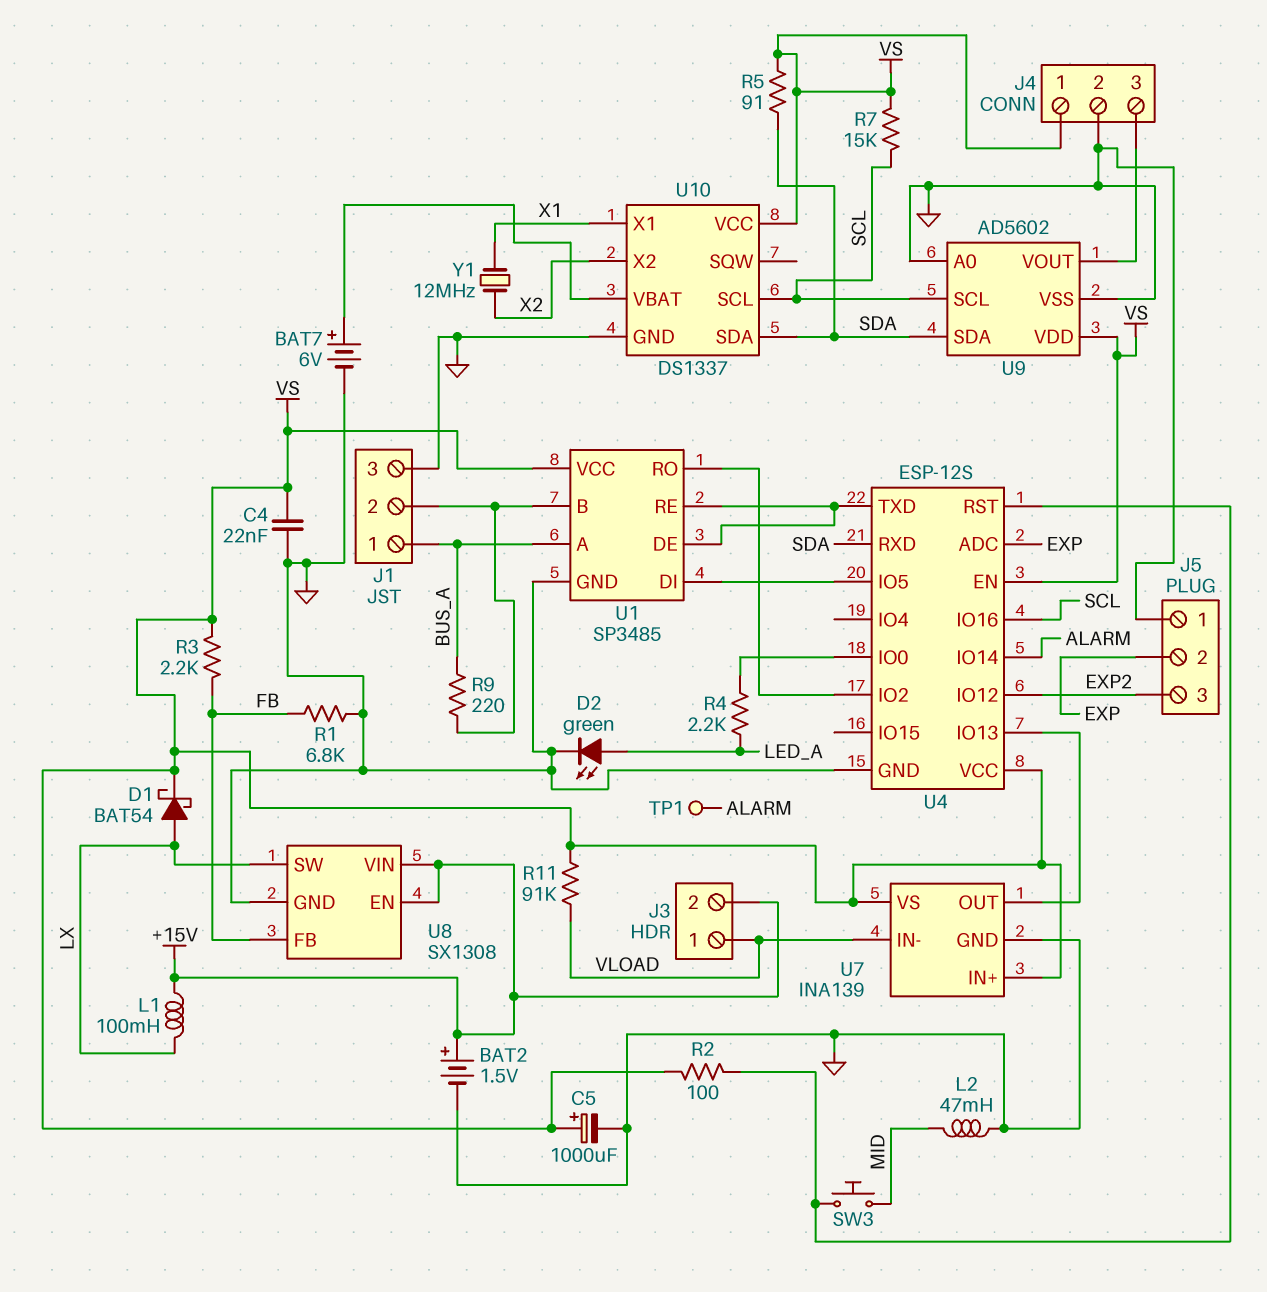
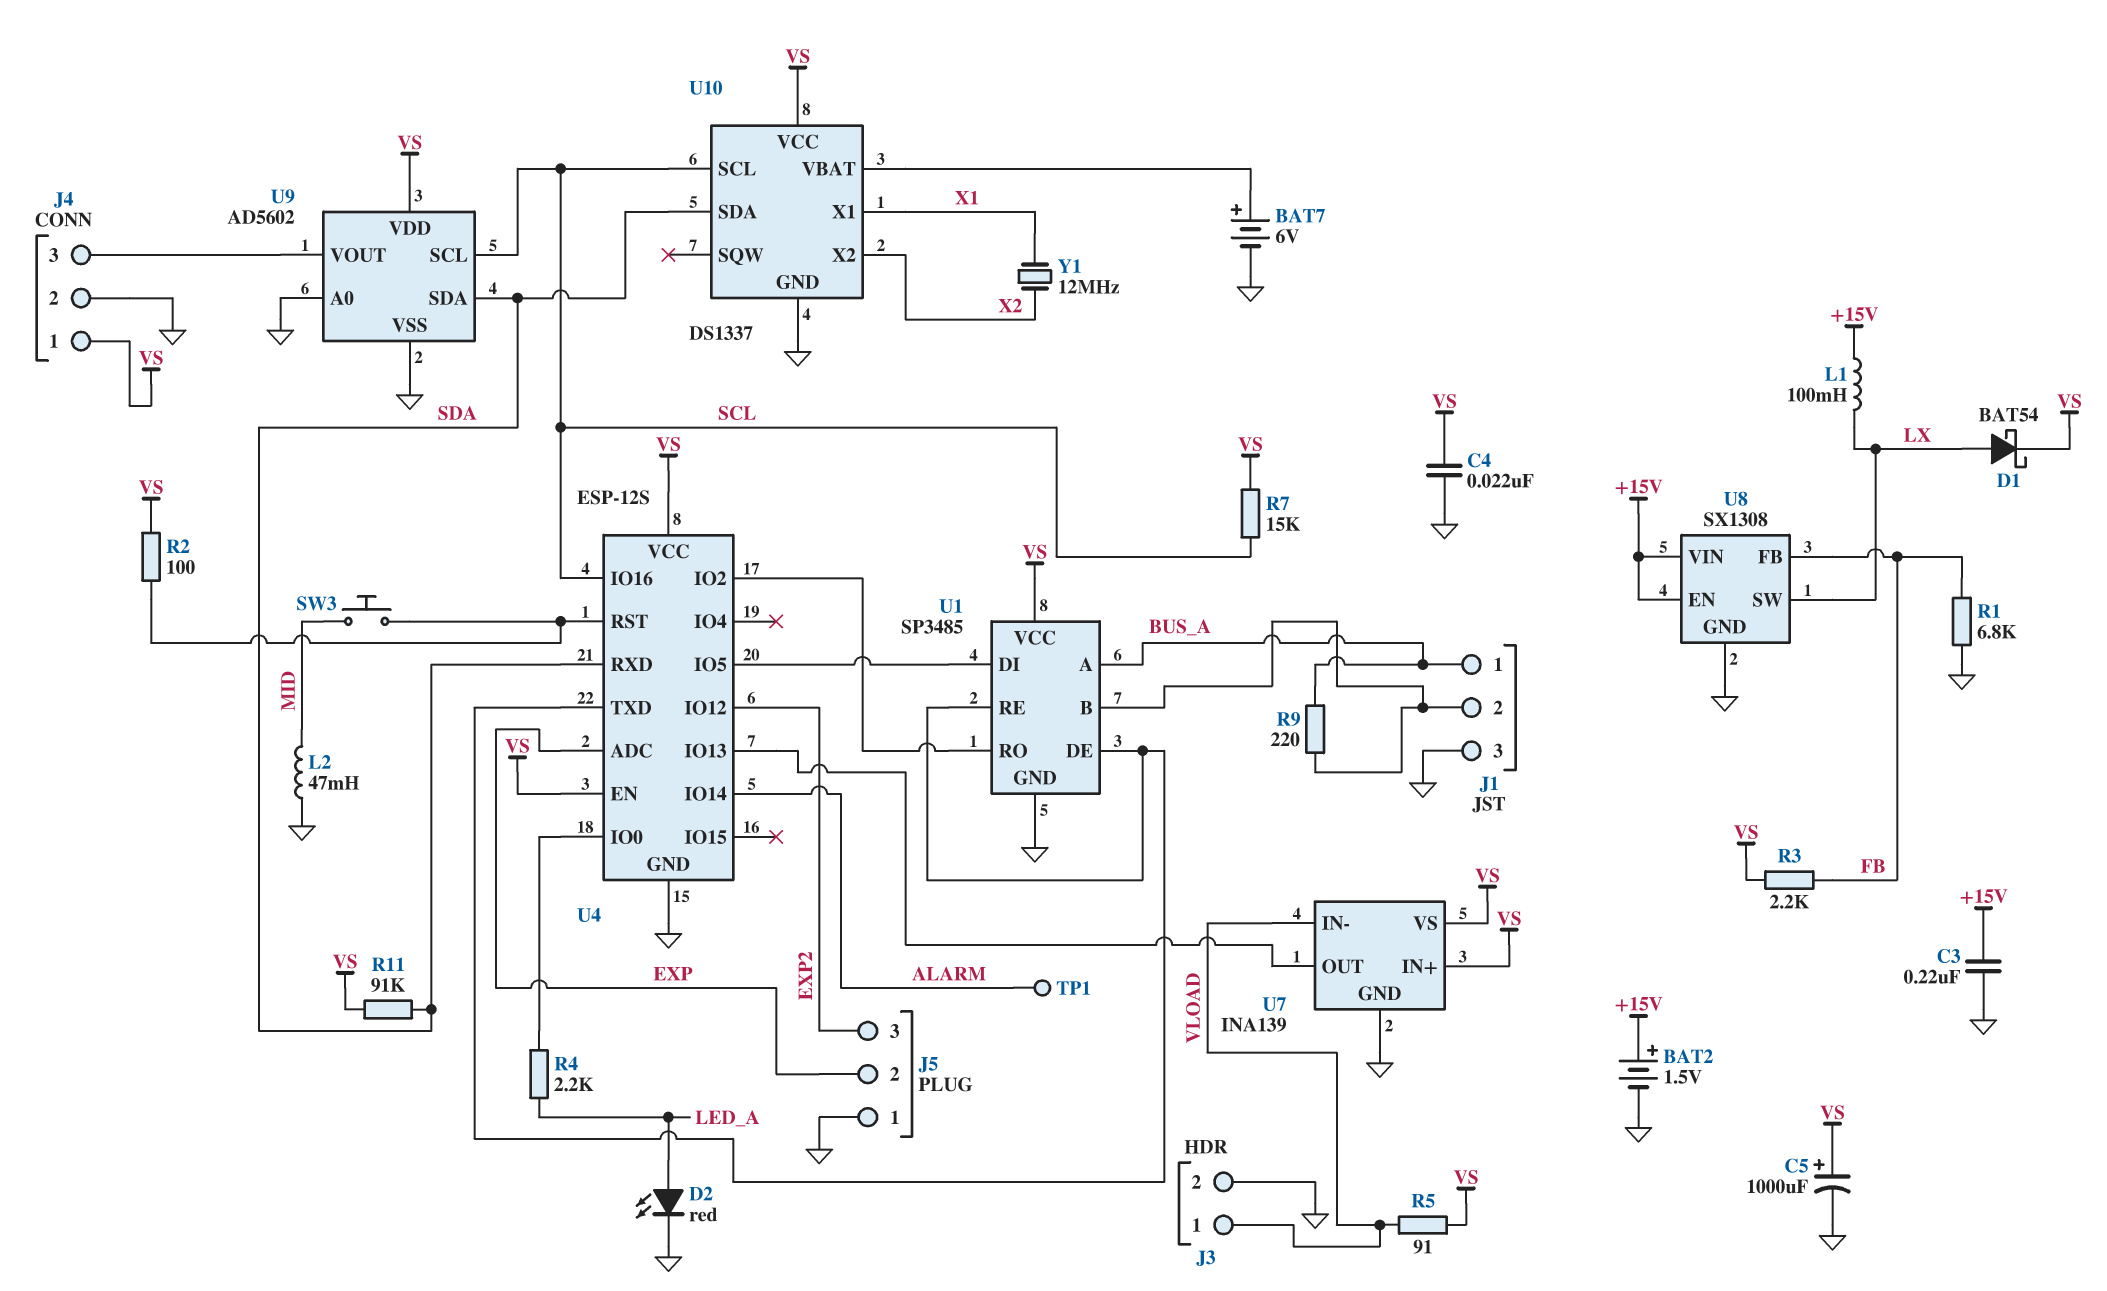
C3: none -> 220nF (+15V, GND)
D2: LED green (A LED_A, K GND) -> LED red (A LED_A, K GND)
J3 pin 2: +15V -> GND
R5: 91 (SDA, VS) -> 91 (VLOAD, VS)
R11: 91k (VLOAD, VS) -> 91k (SDA, VS)

